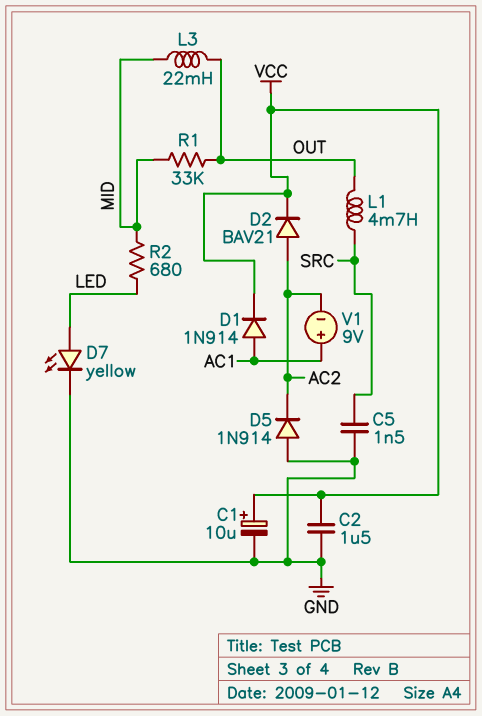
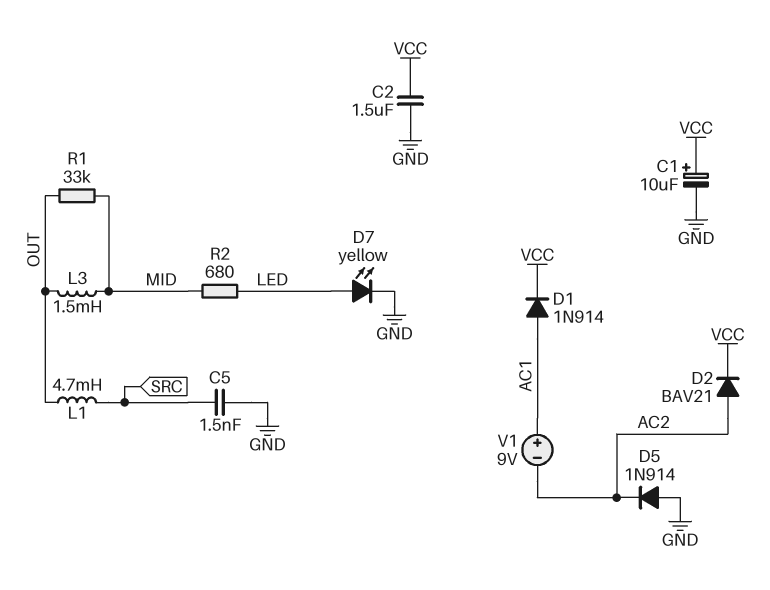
L3: 22mH (MID, OUT) -> 1.5mH (MID, OUT)

